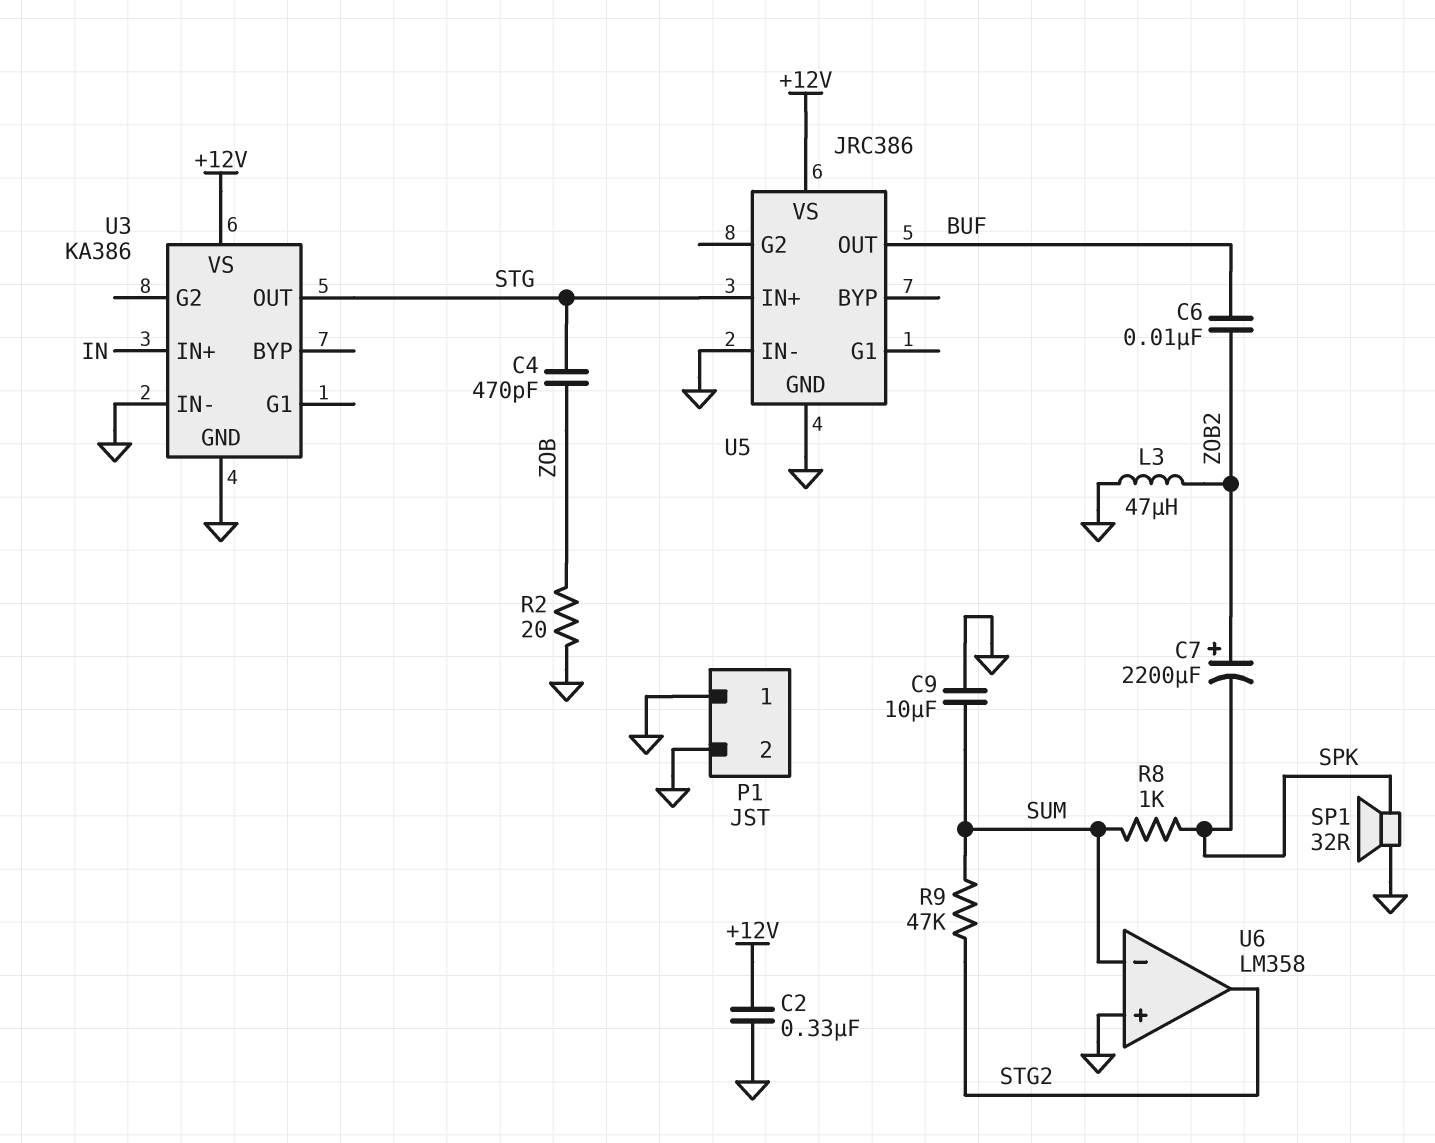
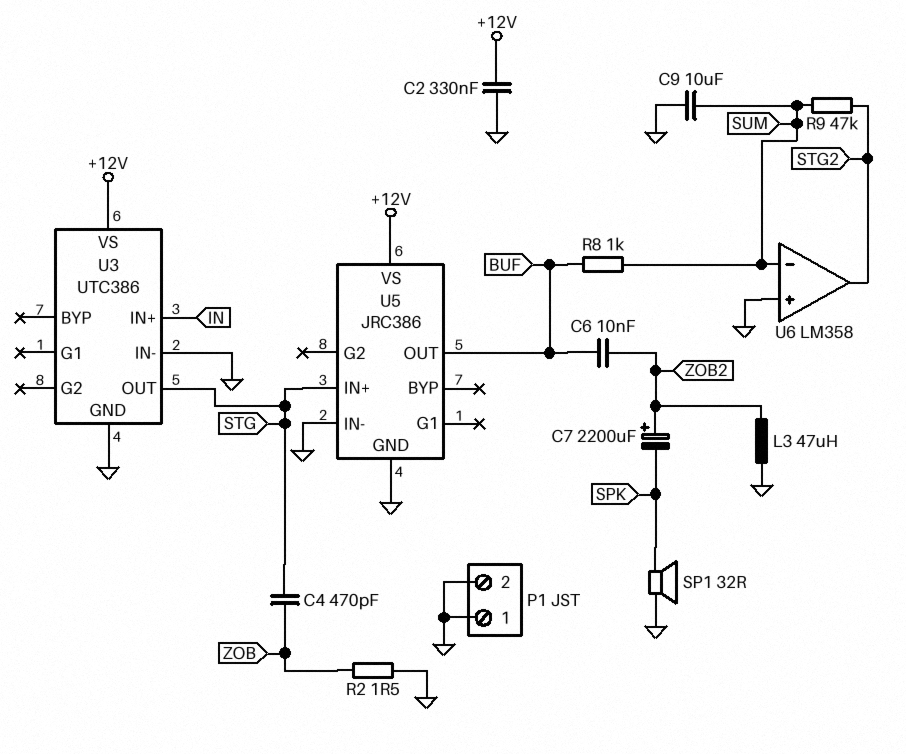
R2: 20 (GND, ZOB) -> 1.5 (GND, ZOB)
R8: 1k (SPK, SUM) -> 1k (BUF, SUM)
U3: KA386 -> UTC386

